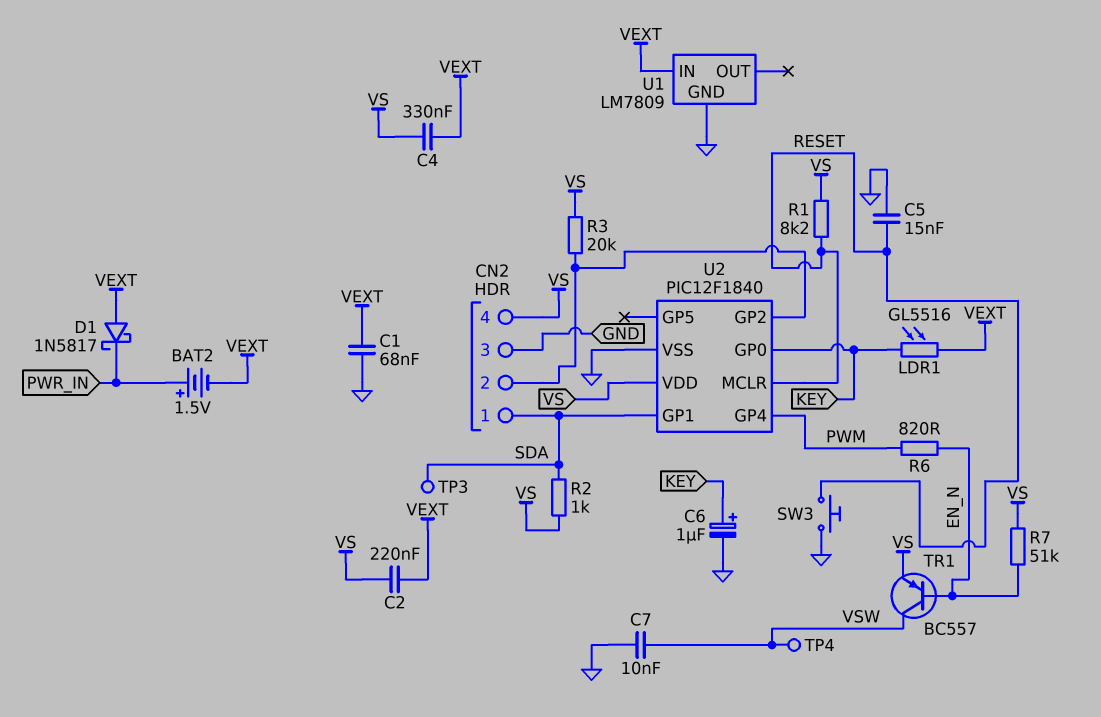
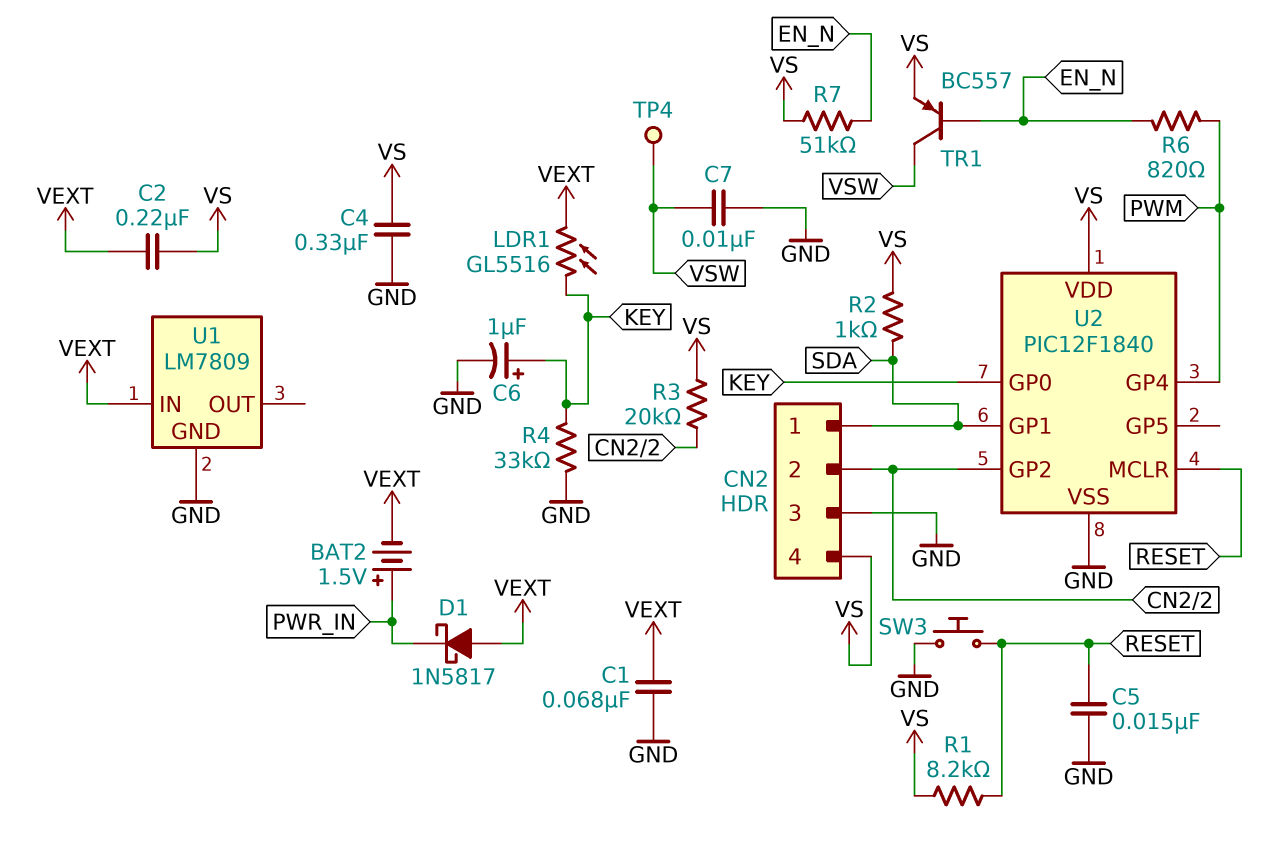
C4: 330nF (VEXT, VS) -> 330nF (GND, VS)
R4: none -> 33k (GND, KEY)
TP3: test point (SDA) -> none

